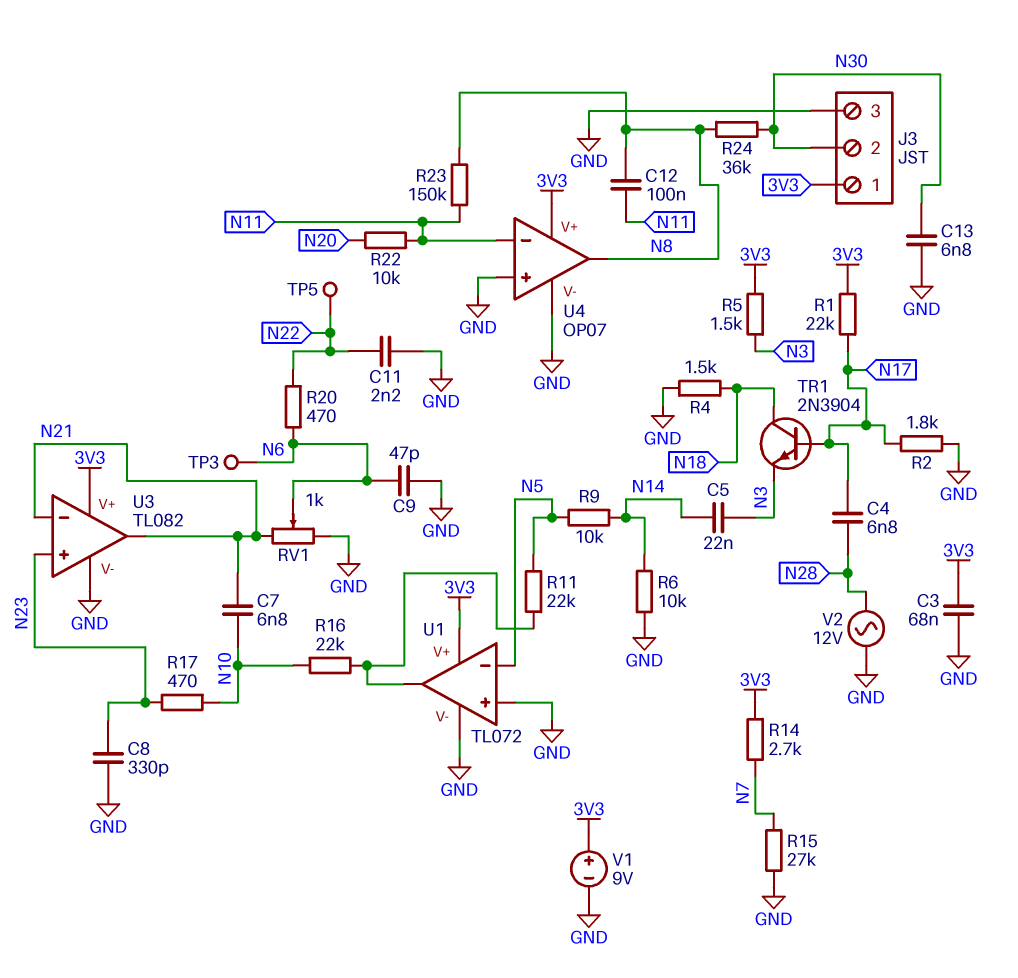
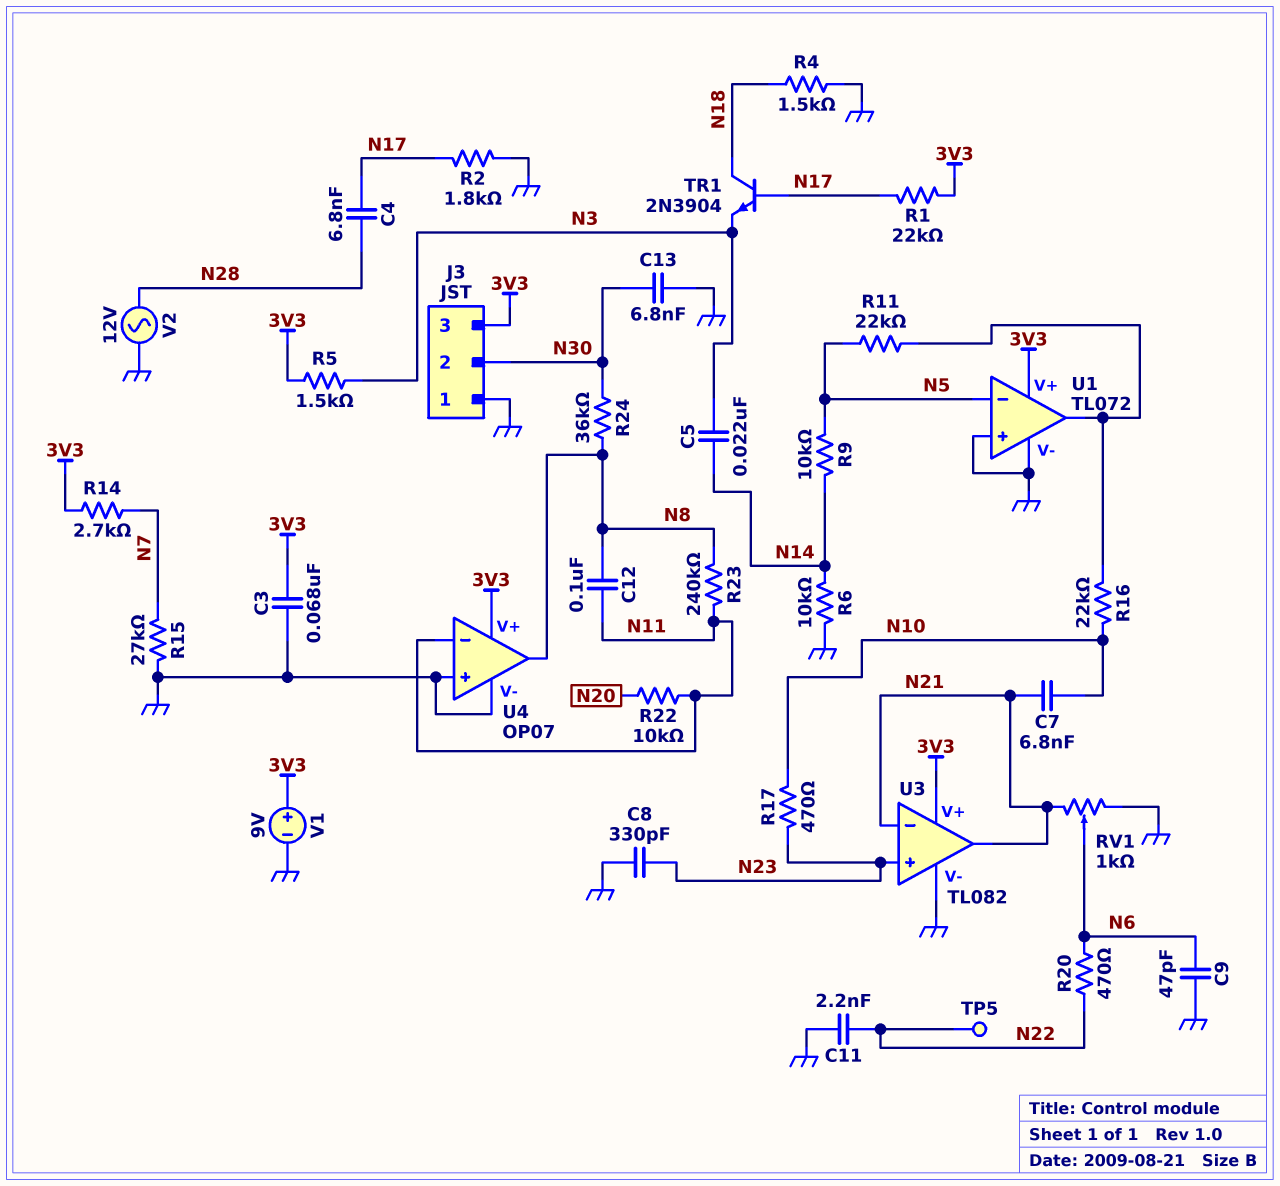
J3 pin 1: 3V3 -> GND
J3 pin 3: GND -> 3V3
R23: 150k (N8, N11) -> 240k (N8, N11)
TP3: test point (N6) -> none

